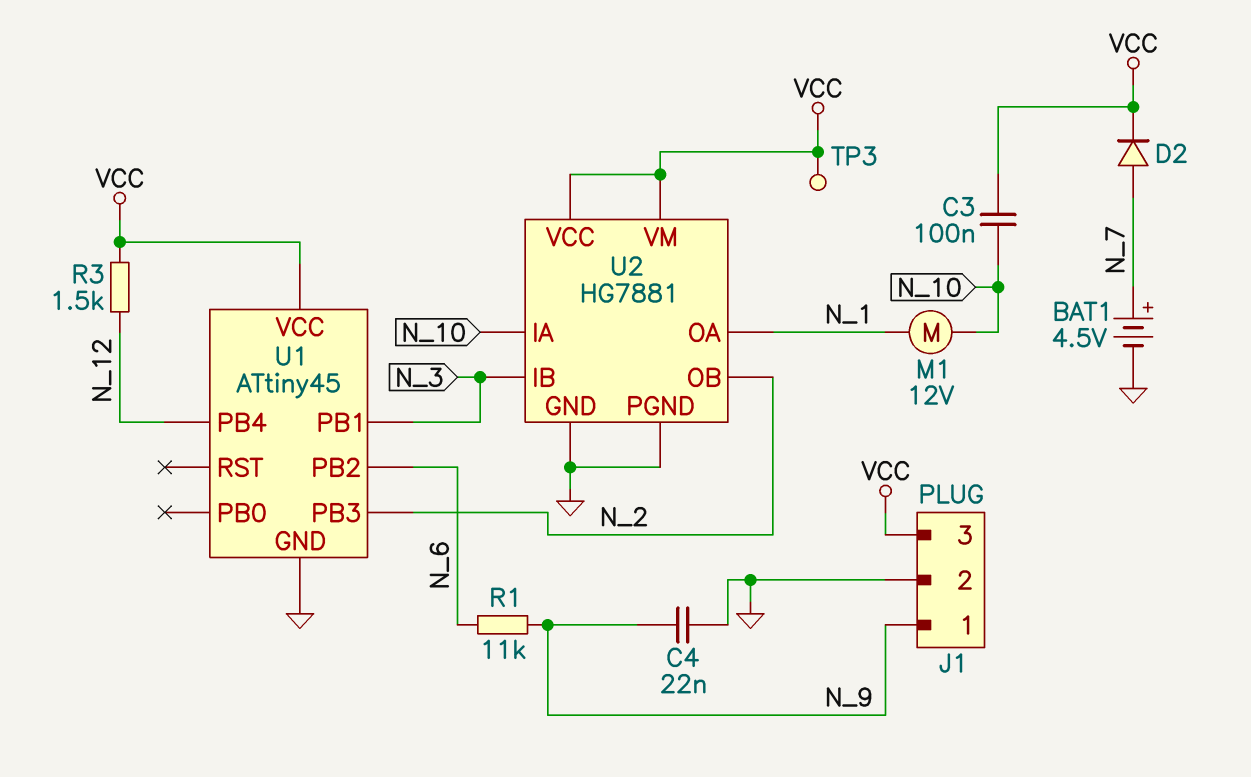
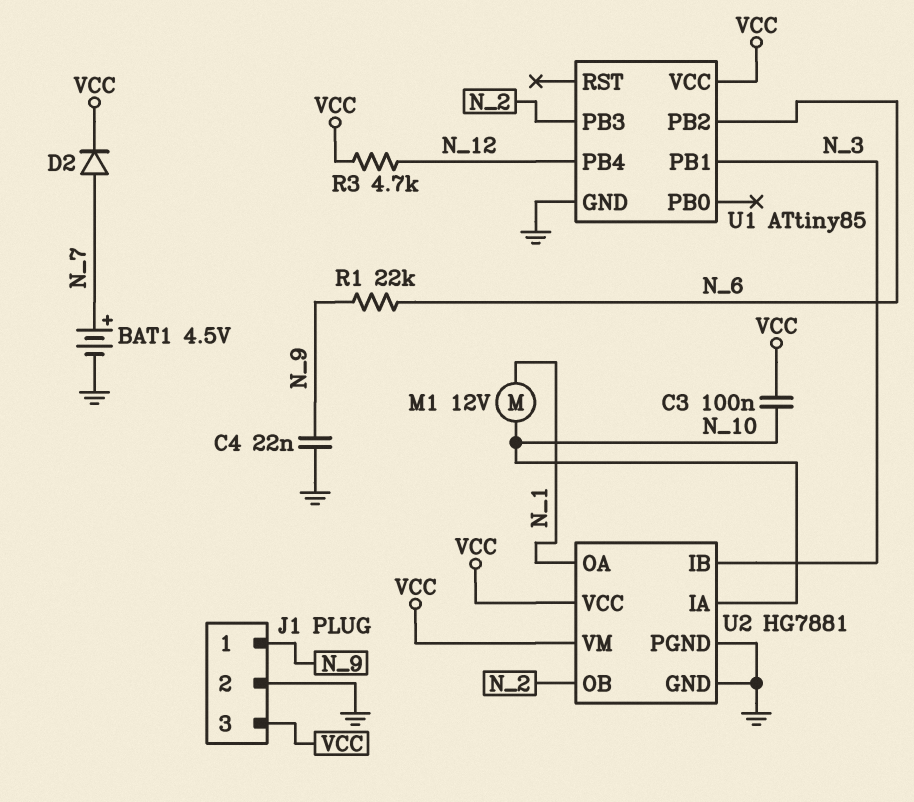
R1: 11k (N_6, N_9) -> 22k (N_6, N_9)
R3: 1.5k (N_12, VCC) -> 4.7k (N_12, VCC)
TP3: test point (VCC) -> none
U1: ATtiny45 -> ATtiny85

